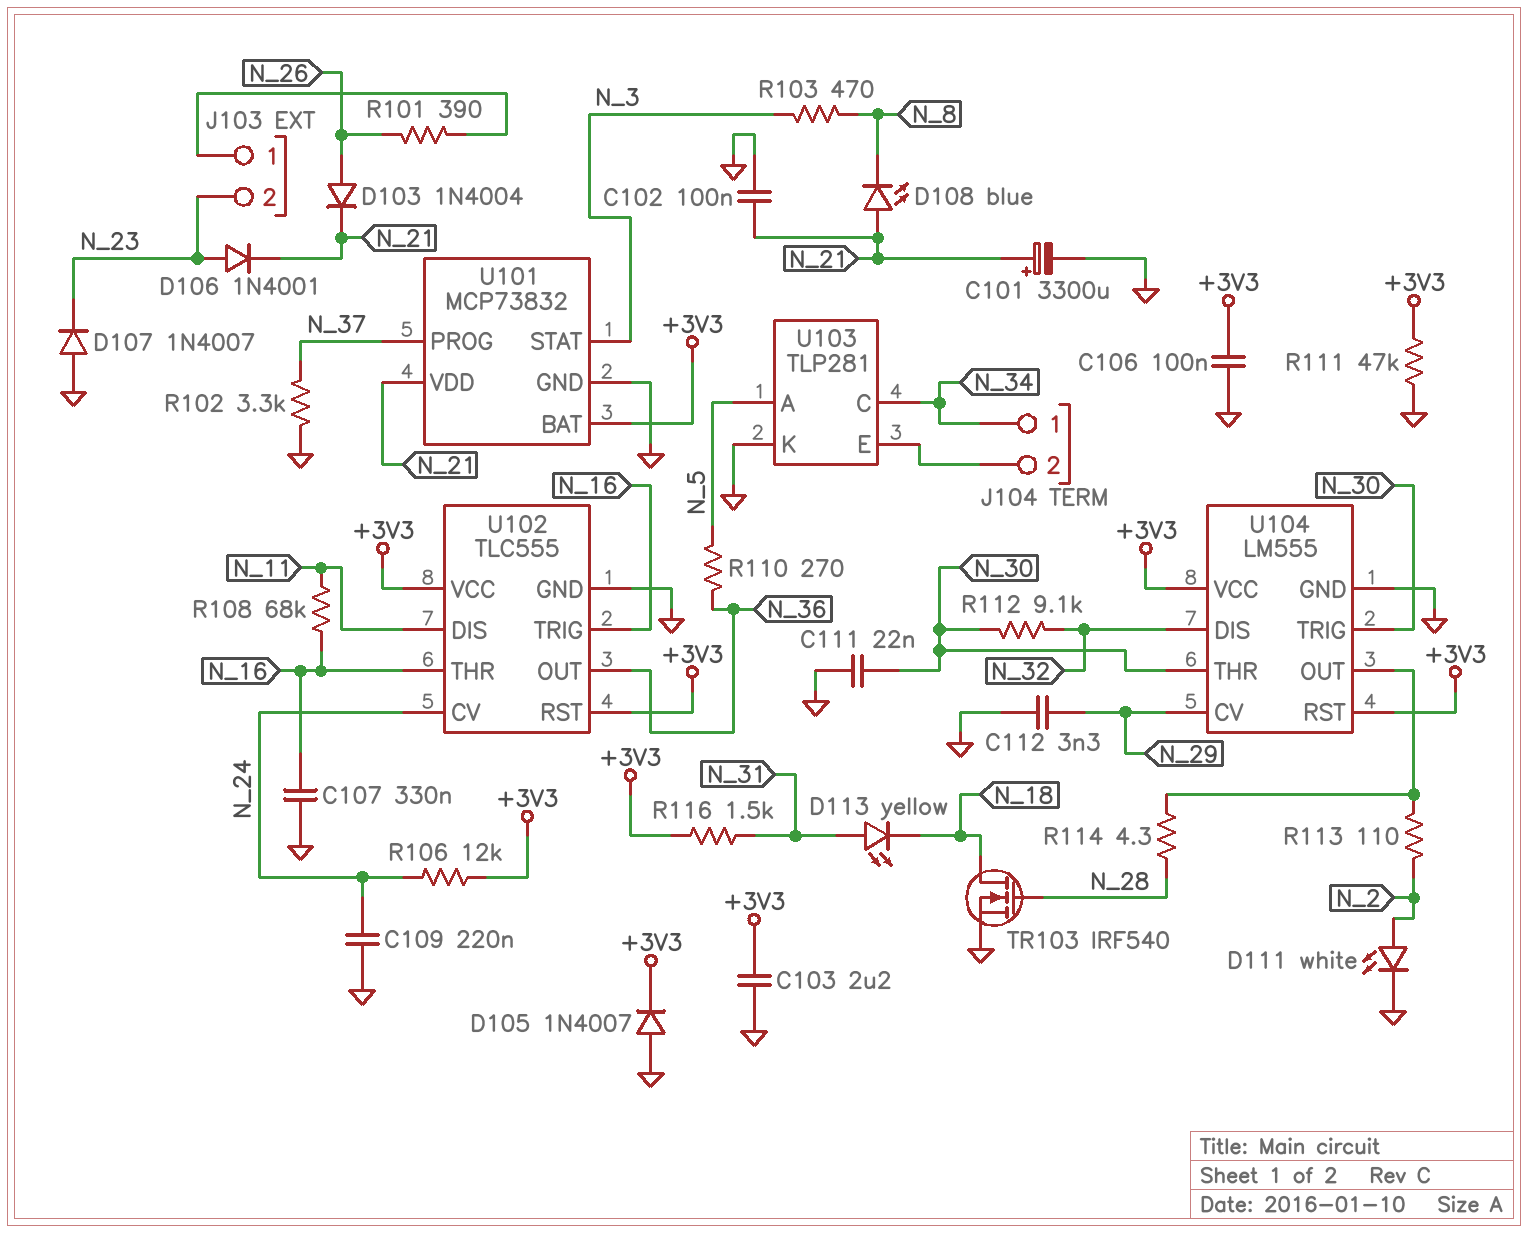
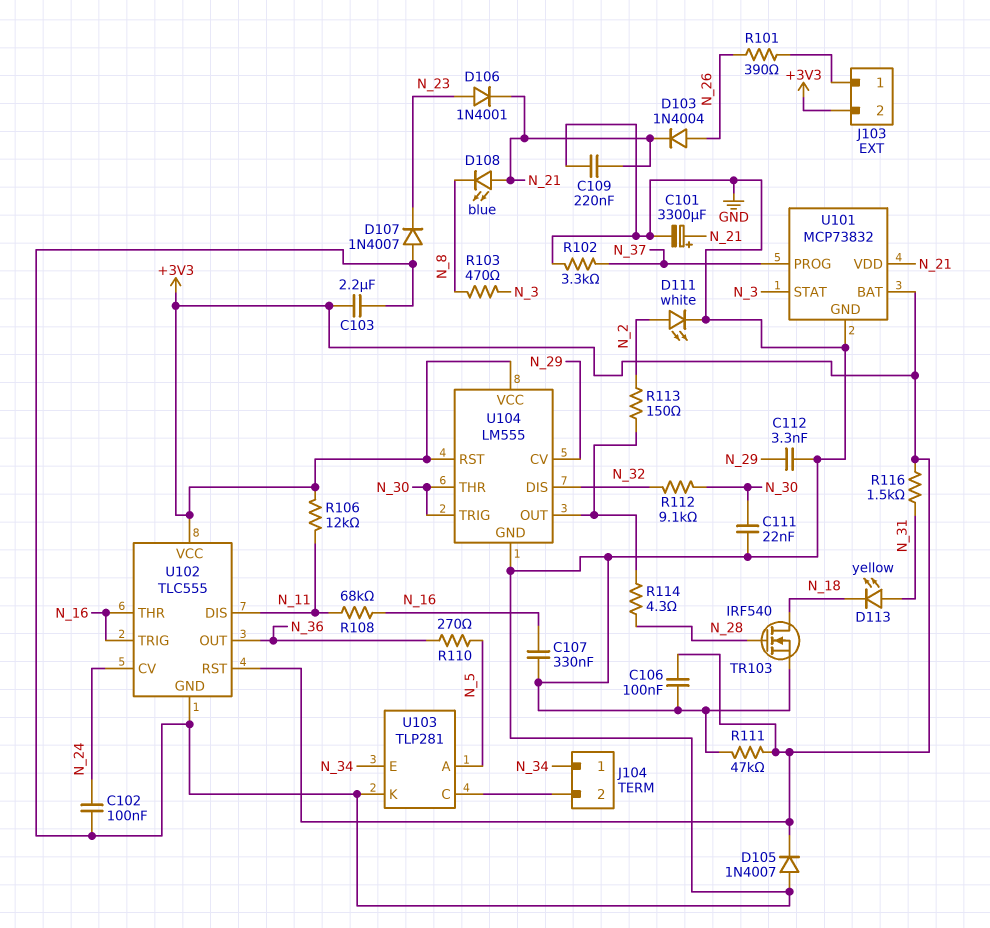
C102: 100nF (GND, N_21) -> 100nF (GND, N_24)
C109: 220nF (GND, N_24) -> 220nF (GND, N_21)
J103 pin 2: N_23 -> +3V3
R106: 12k (+3V3, N_24) -> 12k (+3V3, N_11)
R113: 110 (N_2, U104/OUT) -> 150 (N_2, U104/OUT)
U103 pin C: N_34 -> J104/2
U103 pin E: J104/2 -> N_34

